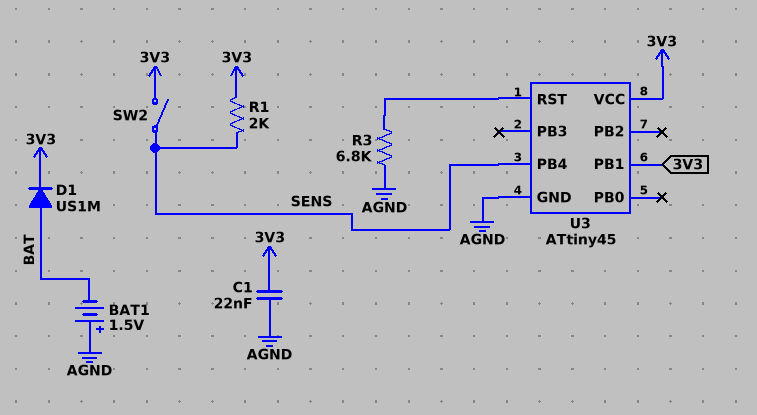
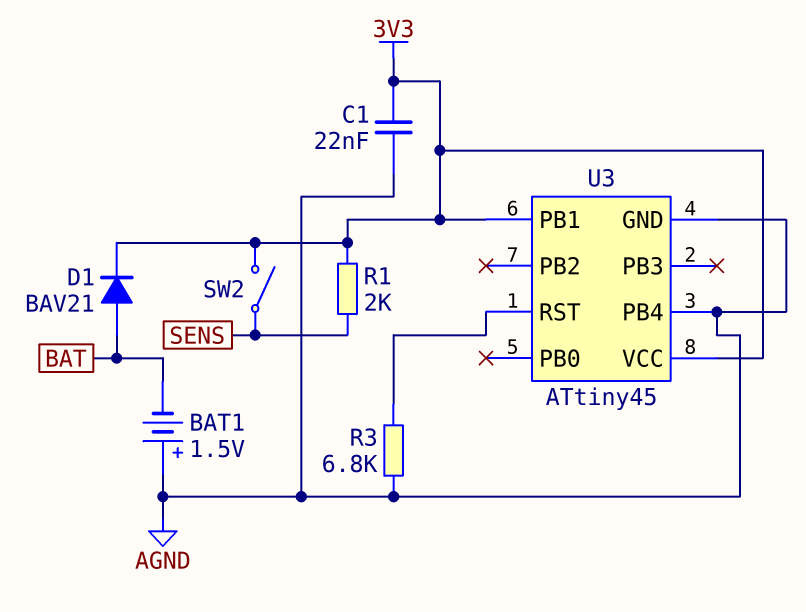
D1: diode US1M (A BAT, K 3V3) -> diode BAV21 (A BAT, K 3V3)
U3 pin PB4: SENS -> AGND

